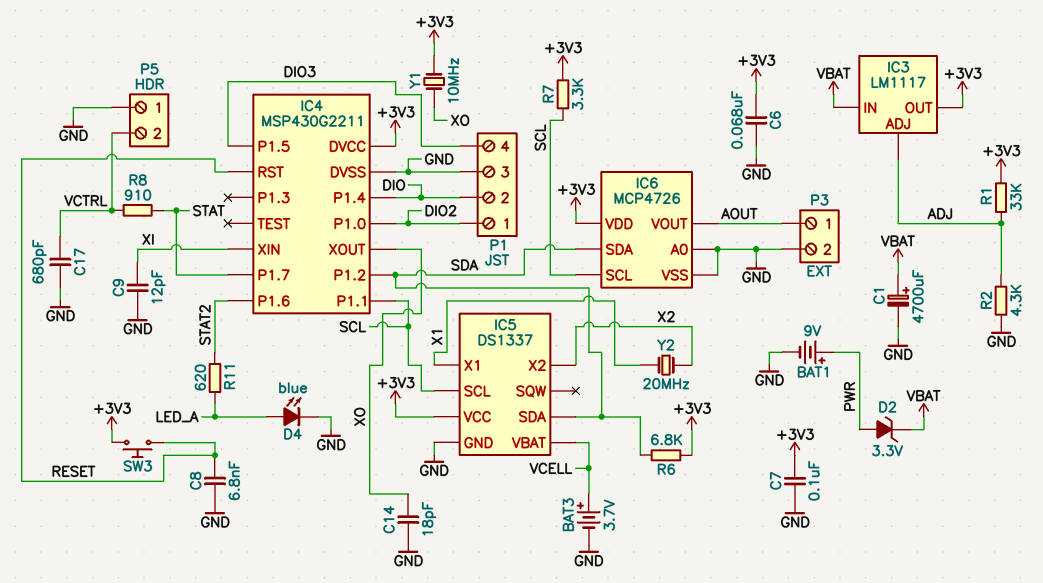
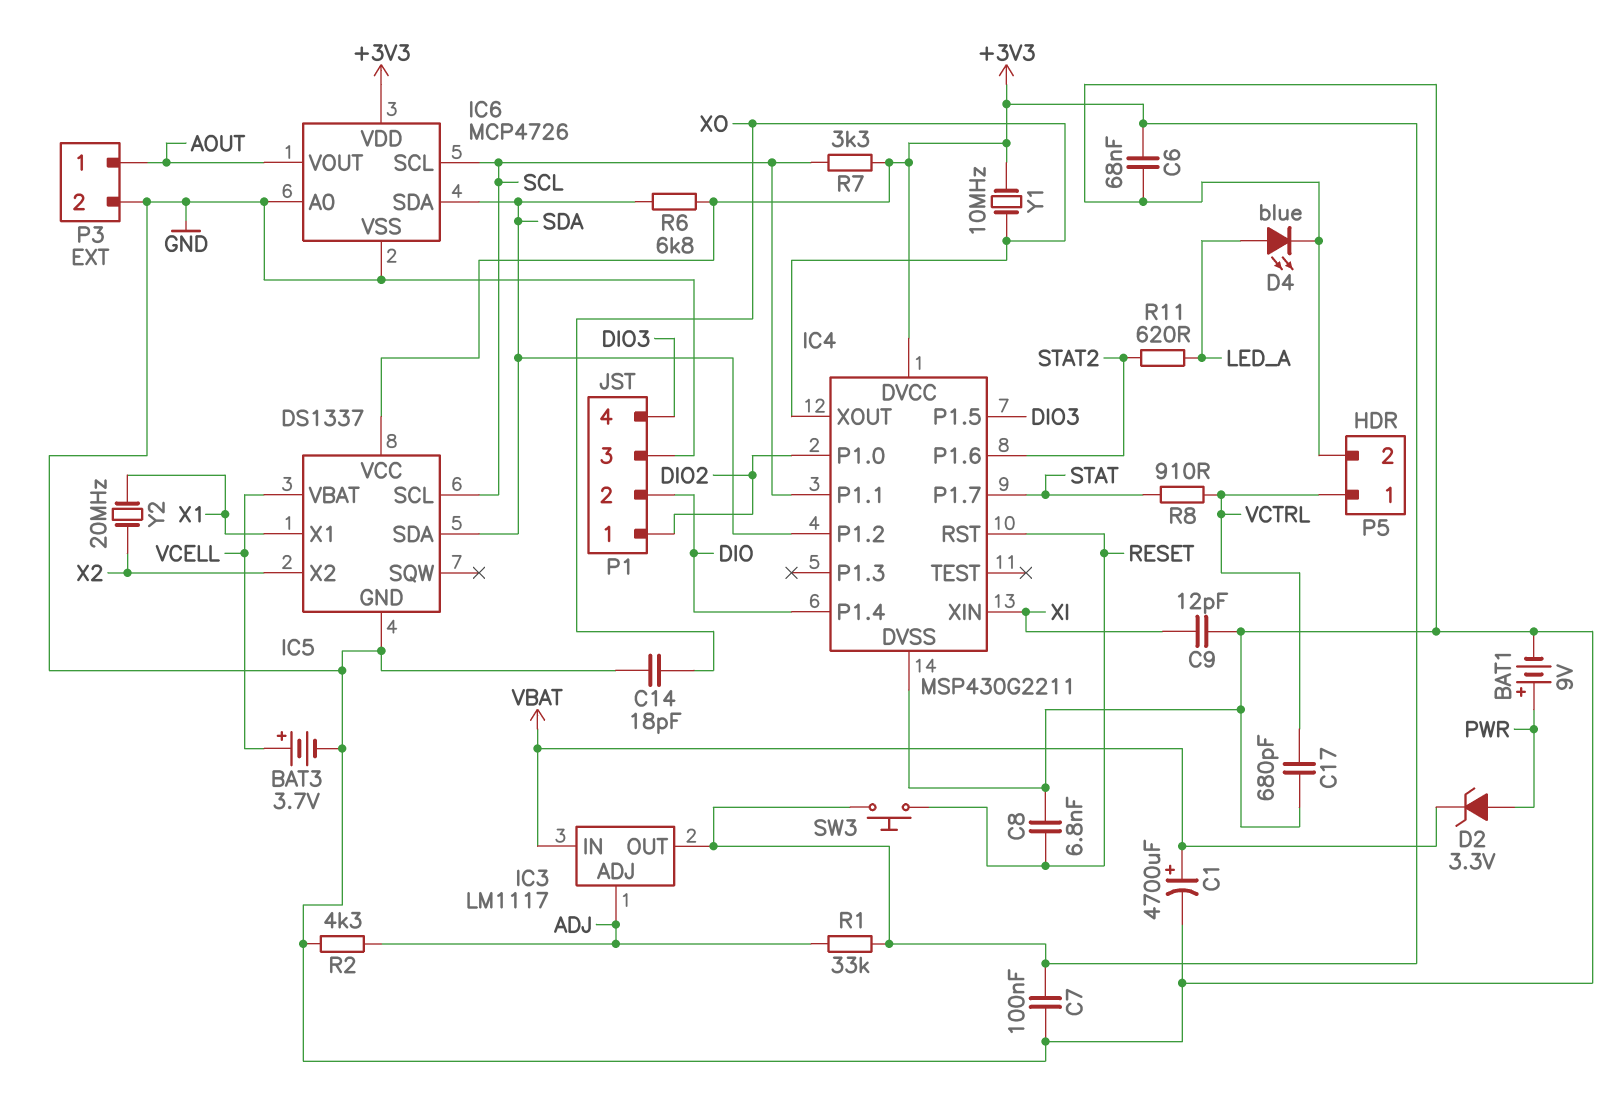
P5 pin 1: GND -> VCTRL
P5 pin 2: VCTRL -> GND

